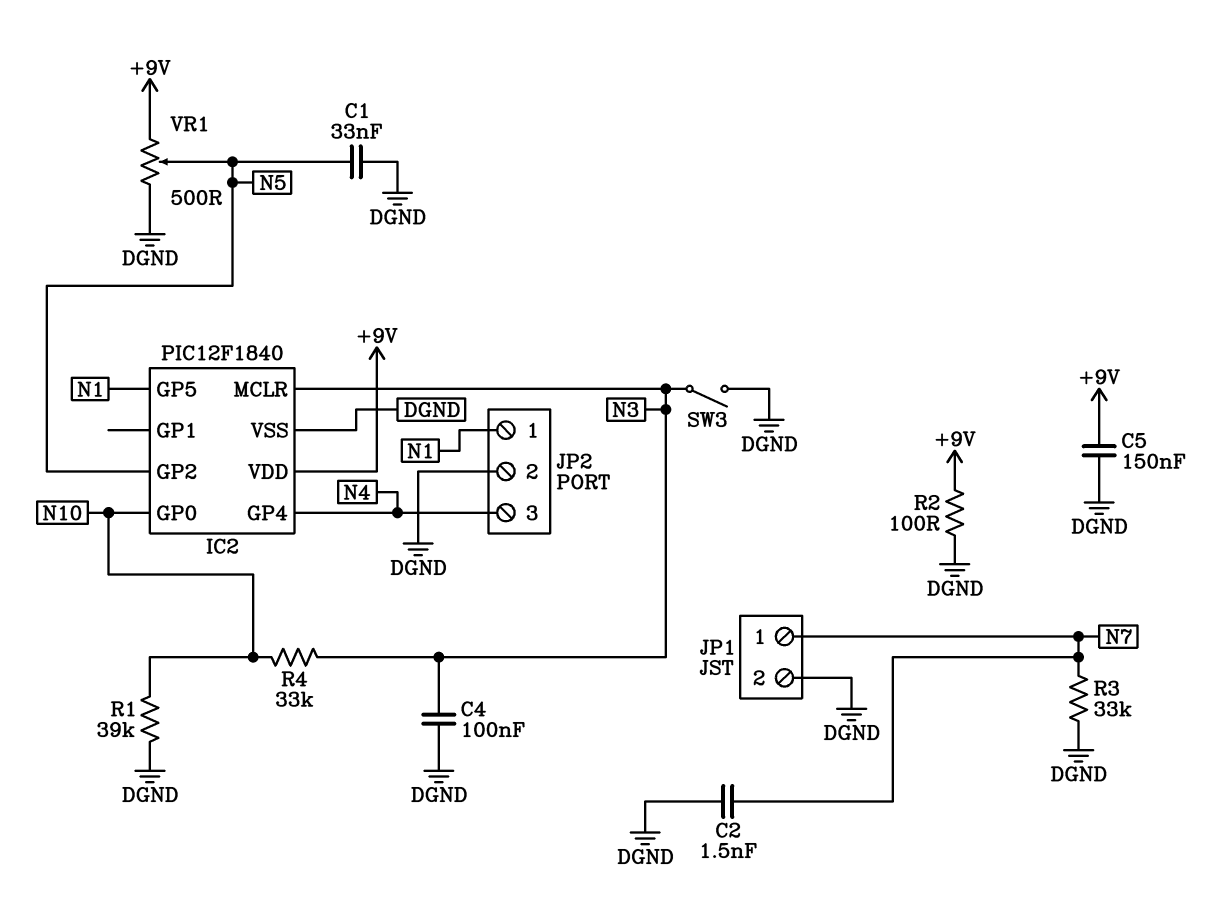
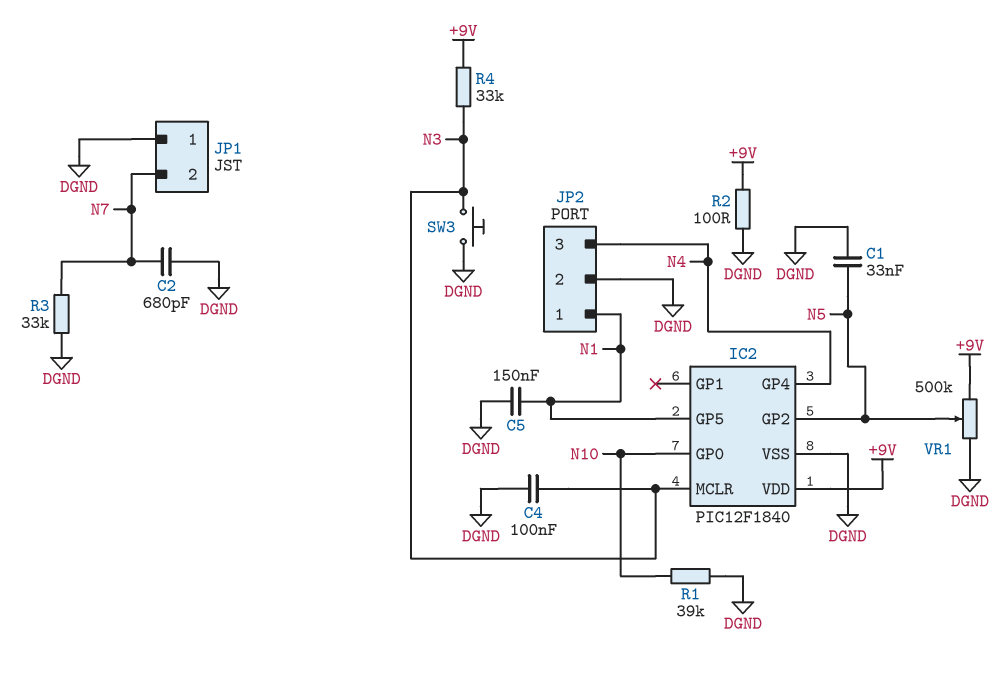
C2: 1.5nF (DGND, N7) -> 680pF (DGND, N7)
C5: 150nF (+9V, DGND) -> 150nF (DGND, N1)
JP1 pin 1: N7 -> DGND
JP1 pin 2: DGND -> N7
R4: 33k (N3, N10) -> 33k (+9V, N3)
SW3: switch (DGND, N3) -> button (DGND, N3)
VR1: 500 (+9V, DGND, wiper N5) -> 500k (+9V, DGND, wiper N5)

